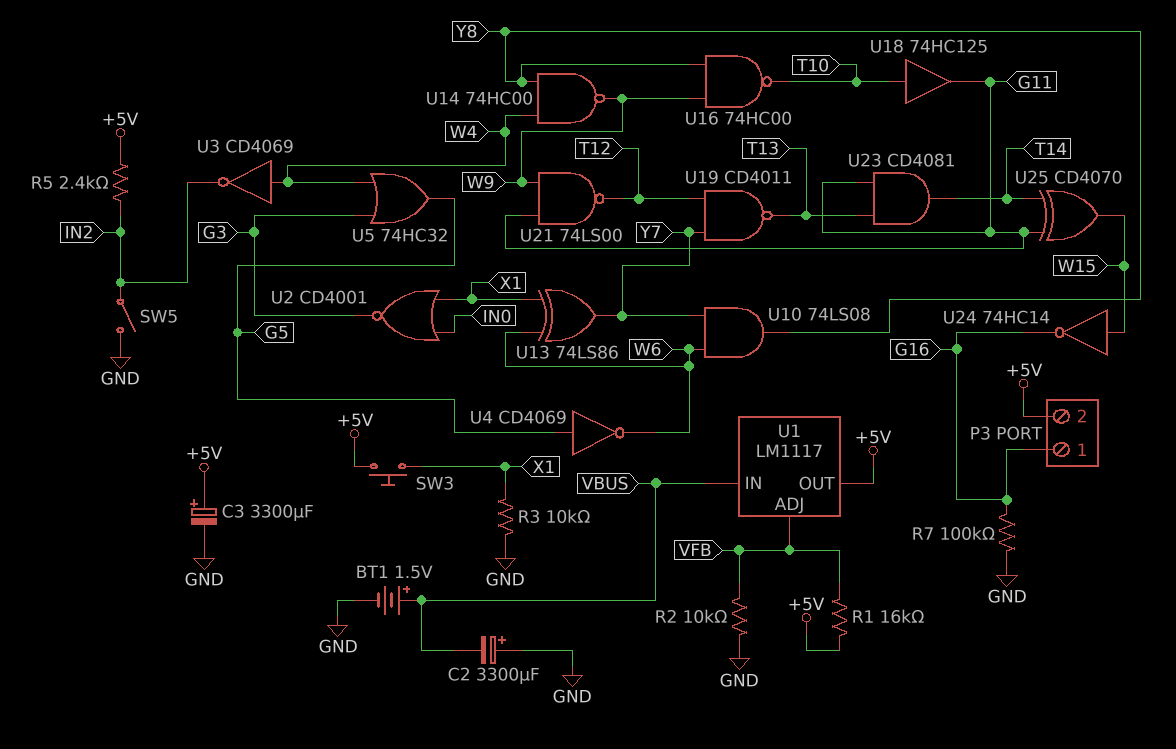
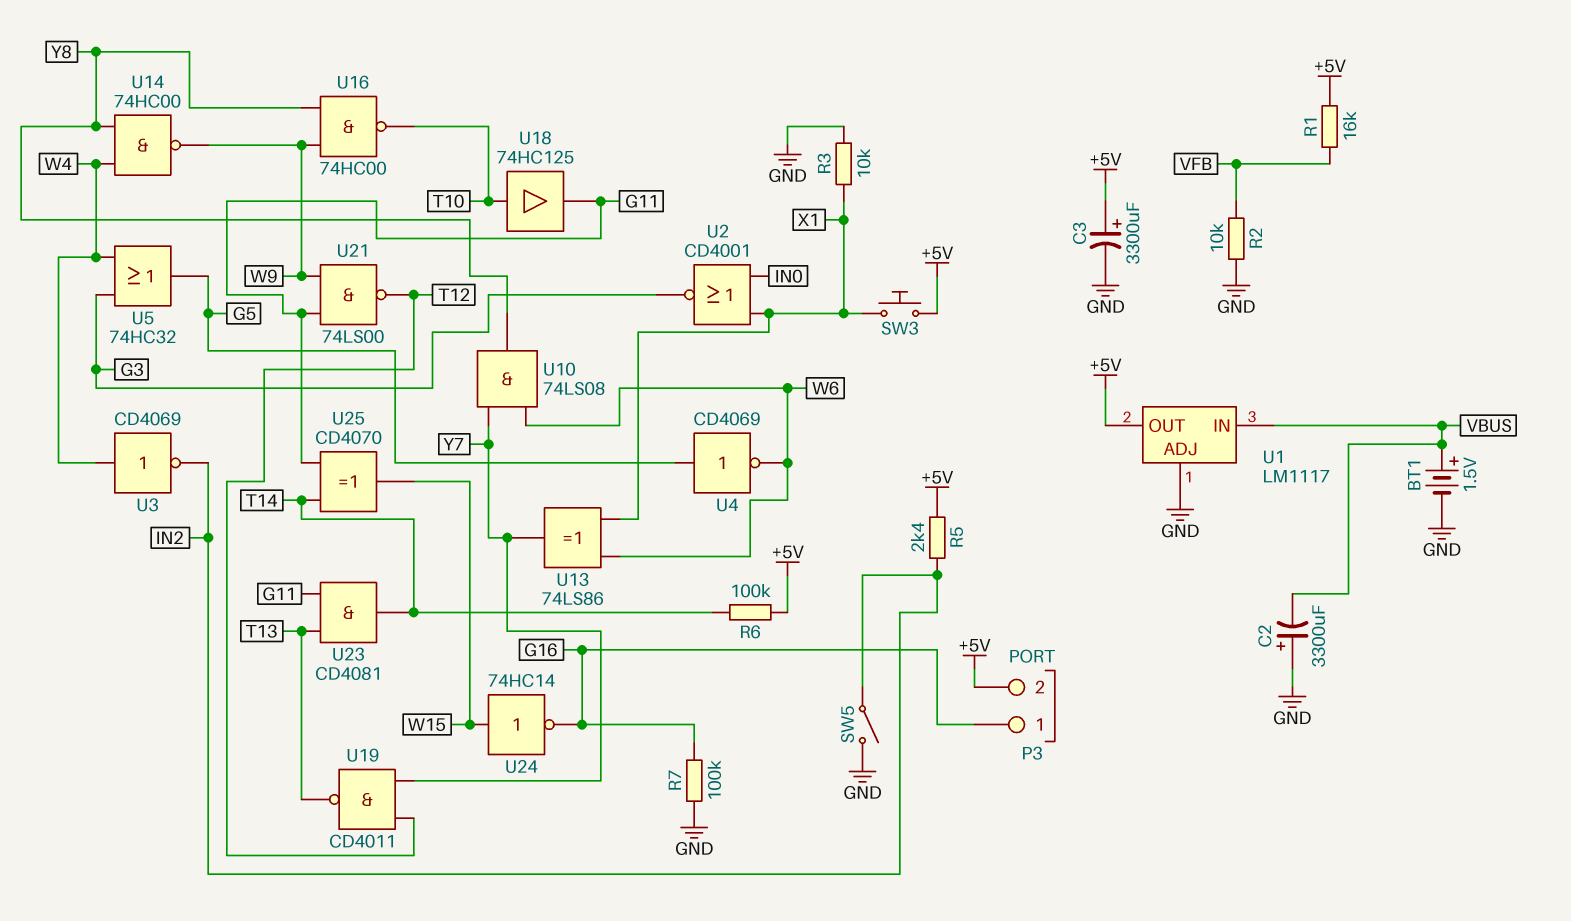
R6: none -> 100k (+5V, T14)
U1 pin ADJ: VFB -> GND

